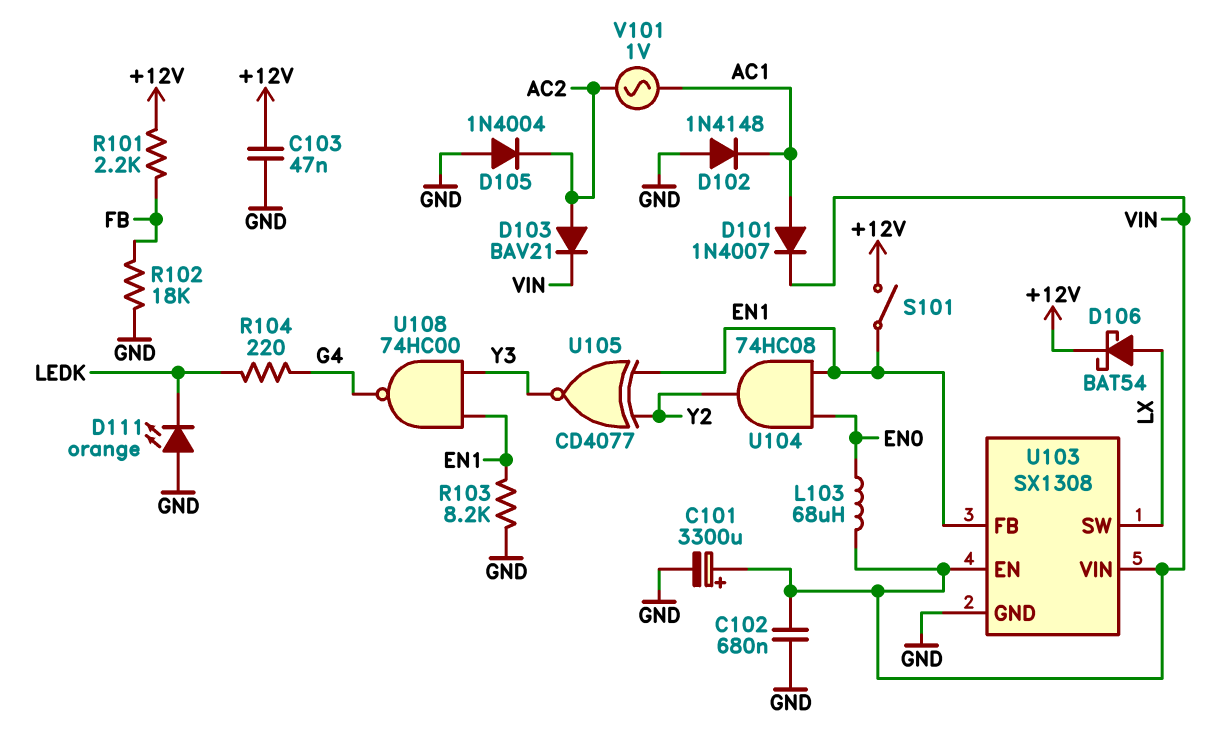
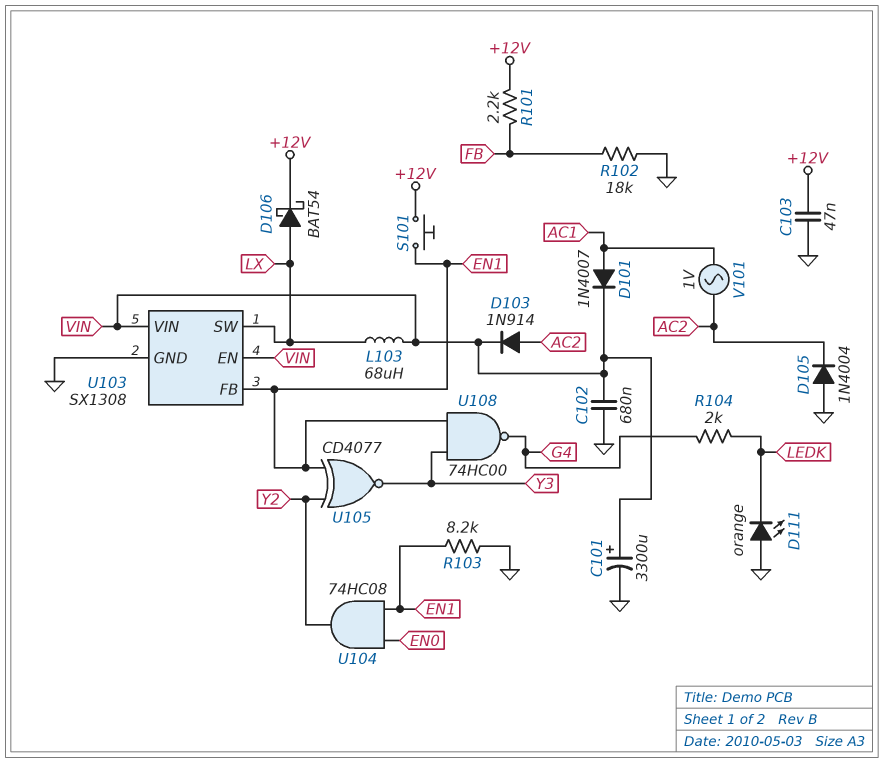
D102: diode 1N4148 (A GND, K AC1) -> none
D103: diode BAV21 (A AC2, K VIN) -> diode 1N914 (A AC2, K VIN)
L103: 68uH (EN0, VIN) -> 68uH (LX, VIN)
R104: 220 (G4, LEDK) -> 2k (G4, LEDK)
S101: switch (+12V, EN1) -> button (+12V, EN1)

